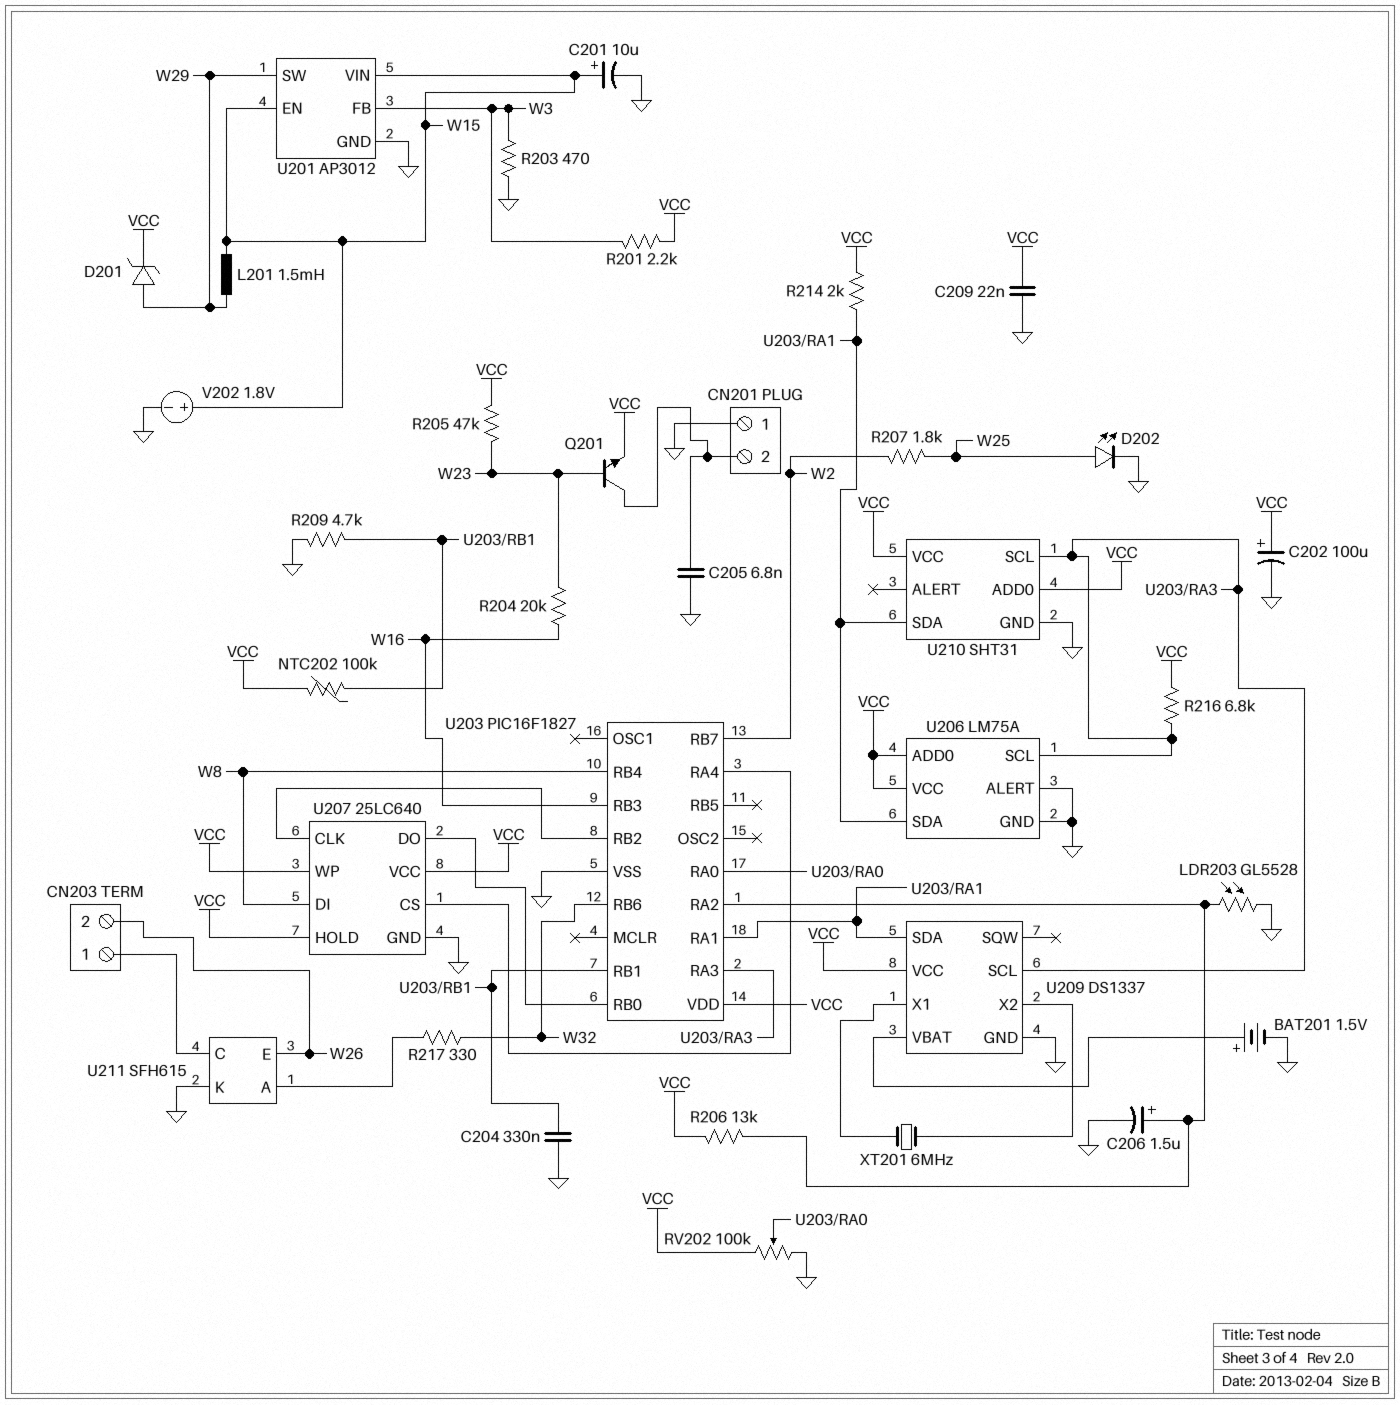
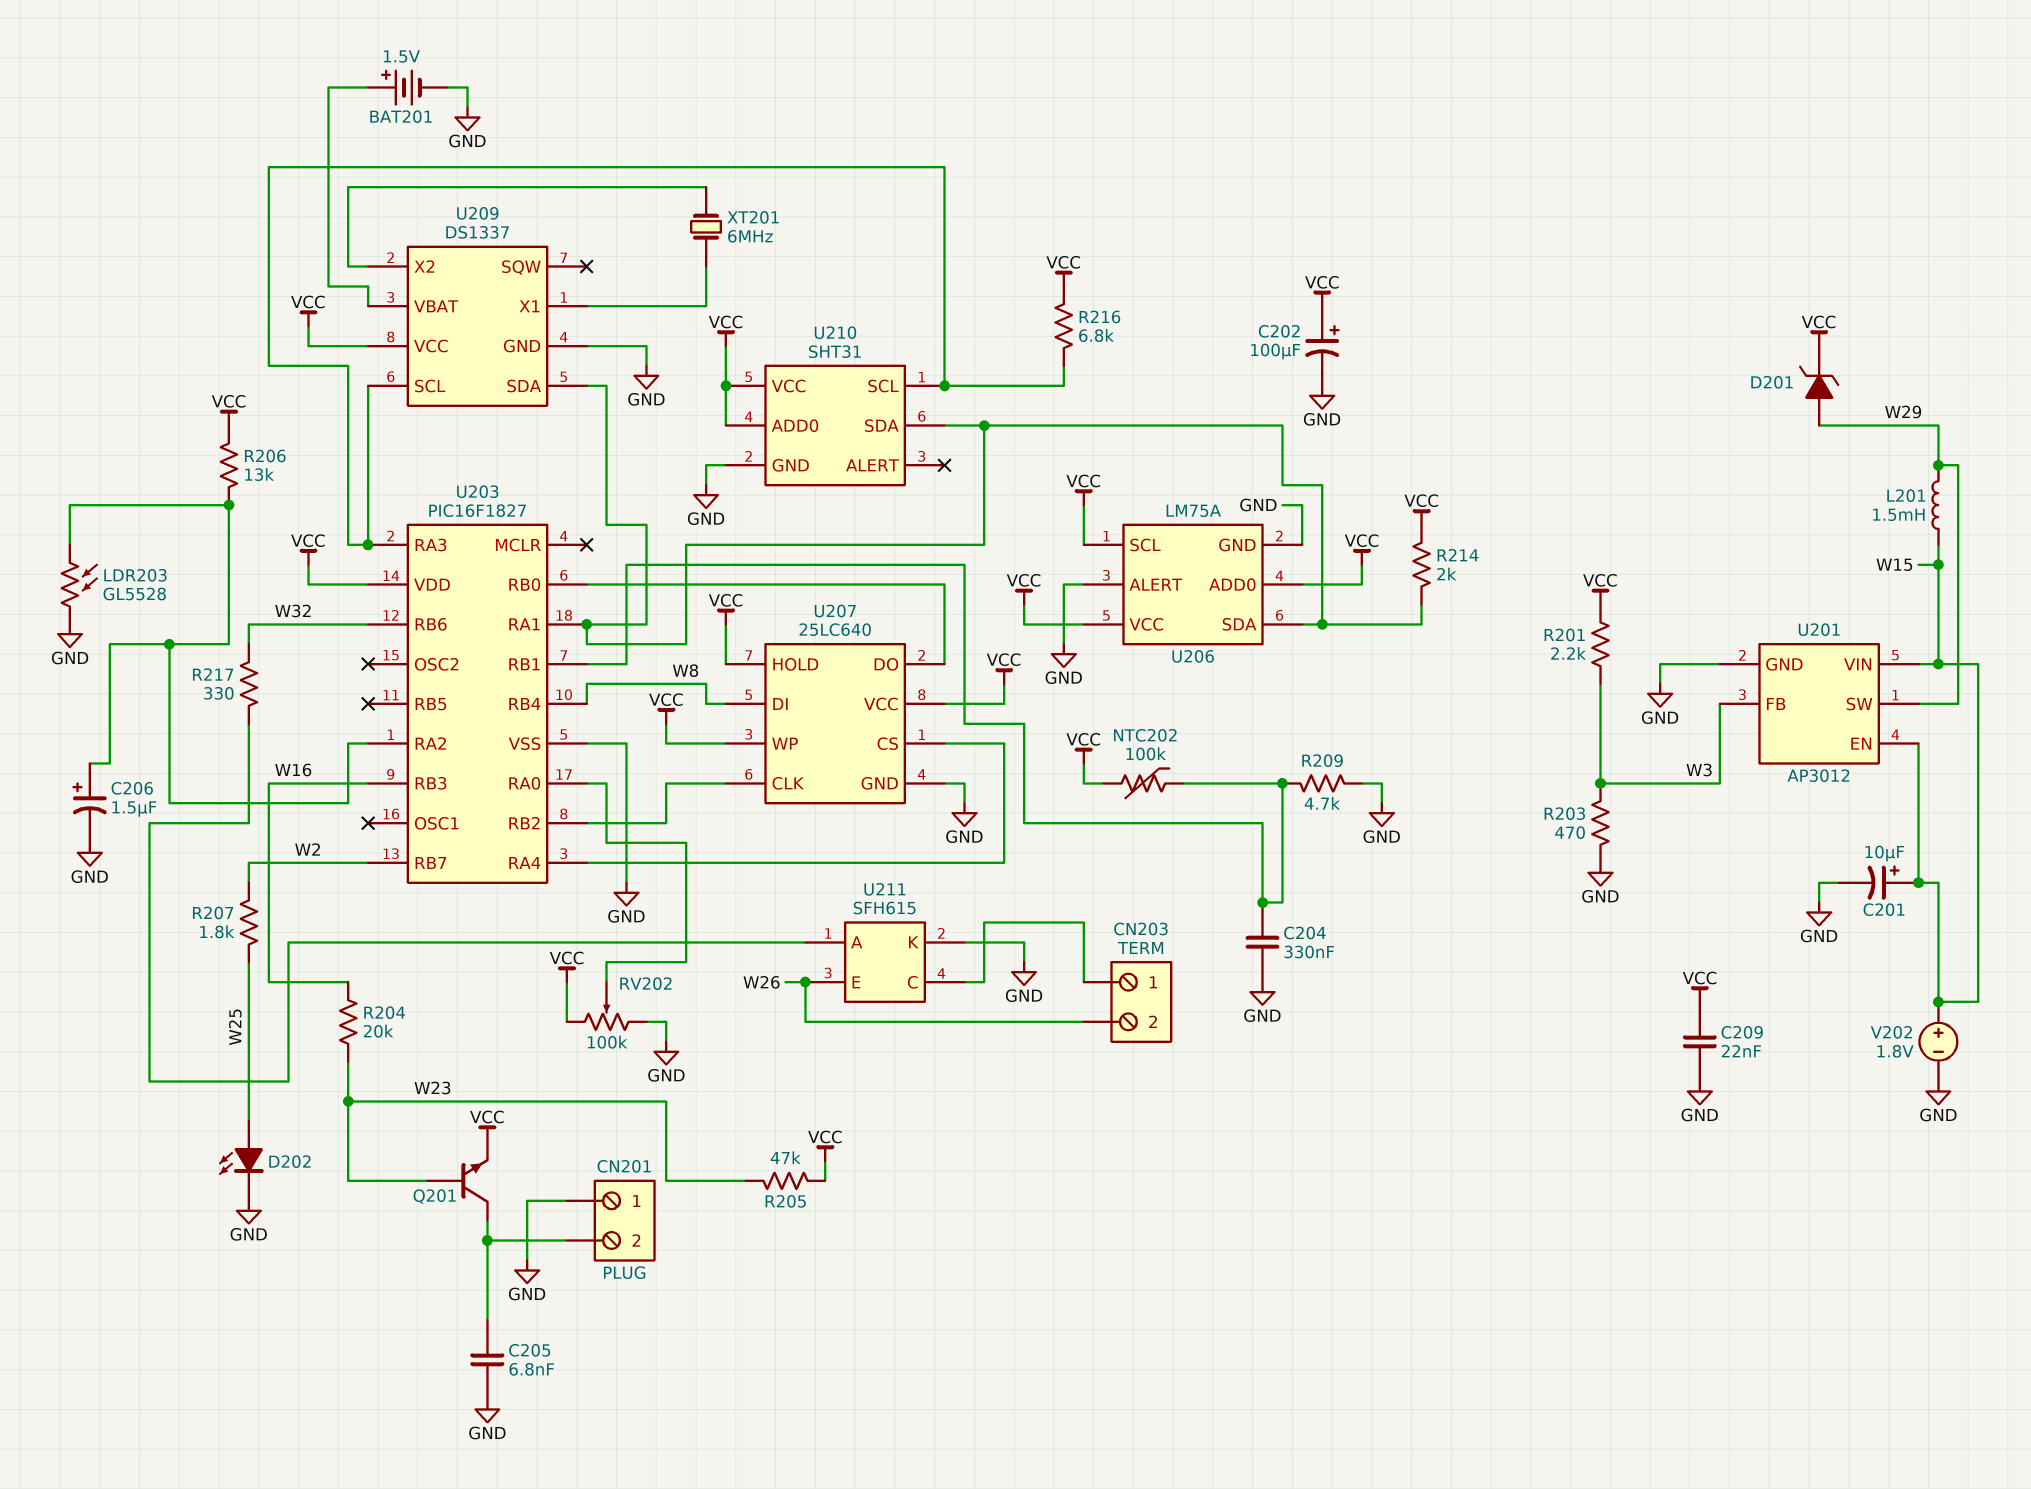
U206 pin SCL: U203/RA3 -> VCC

